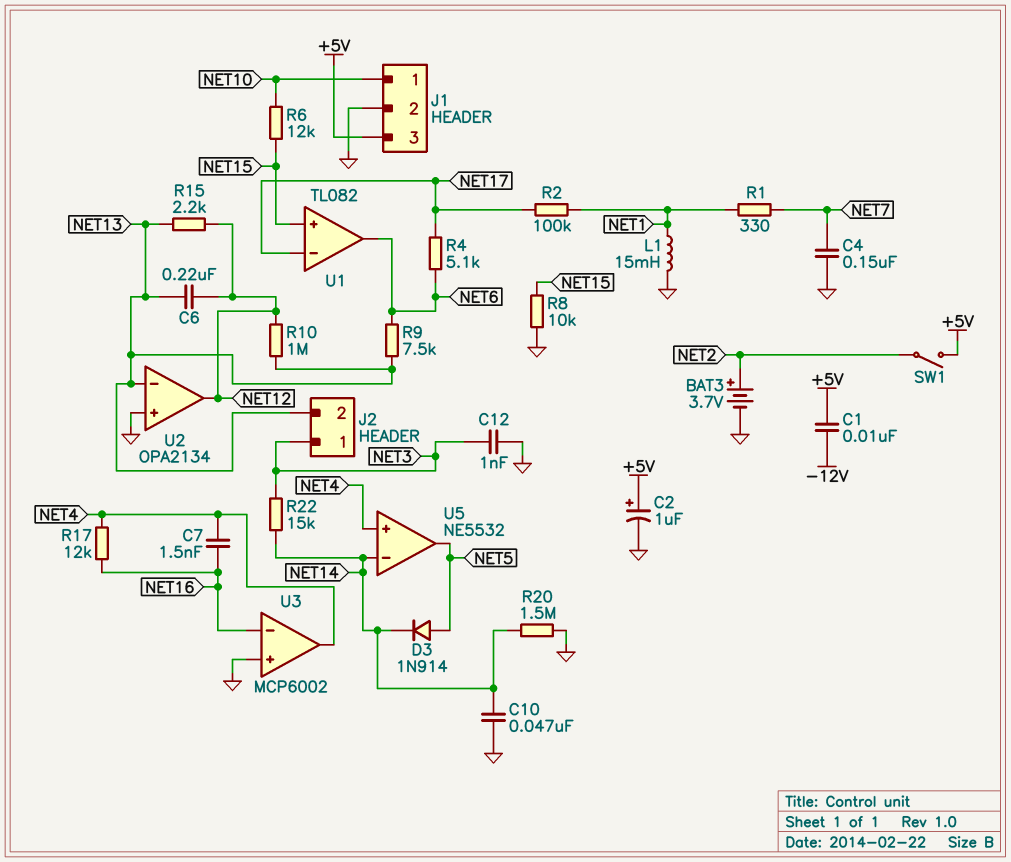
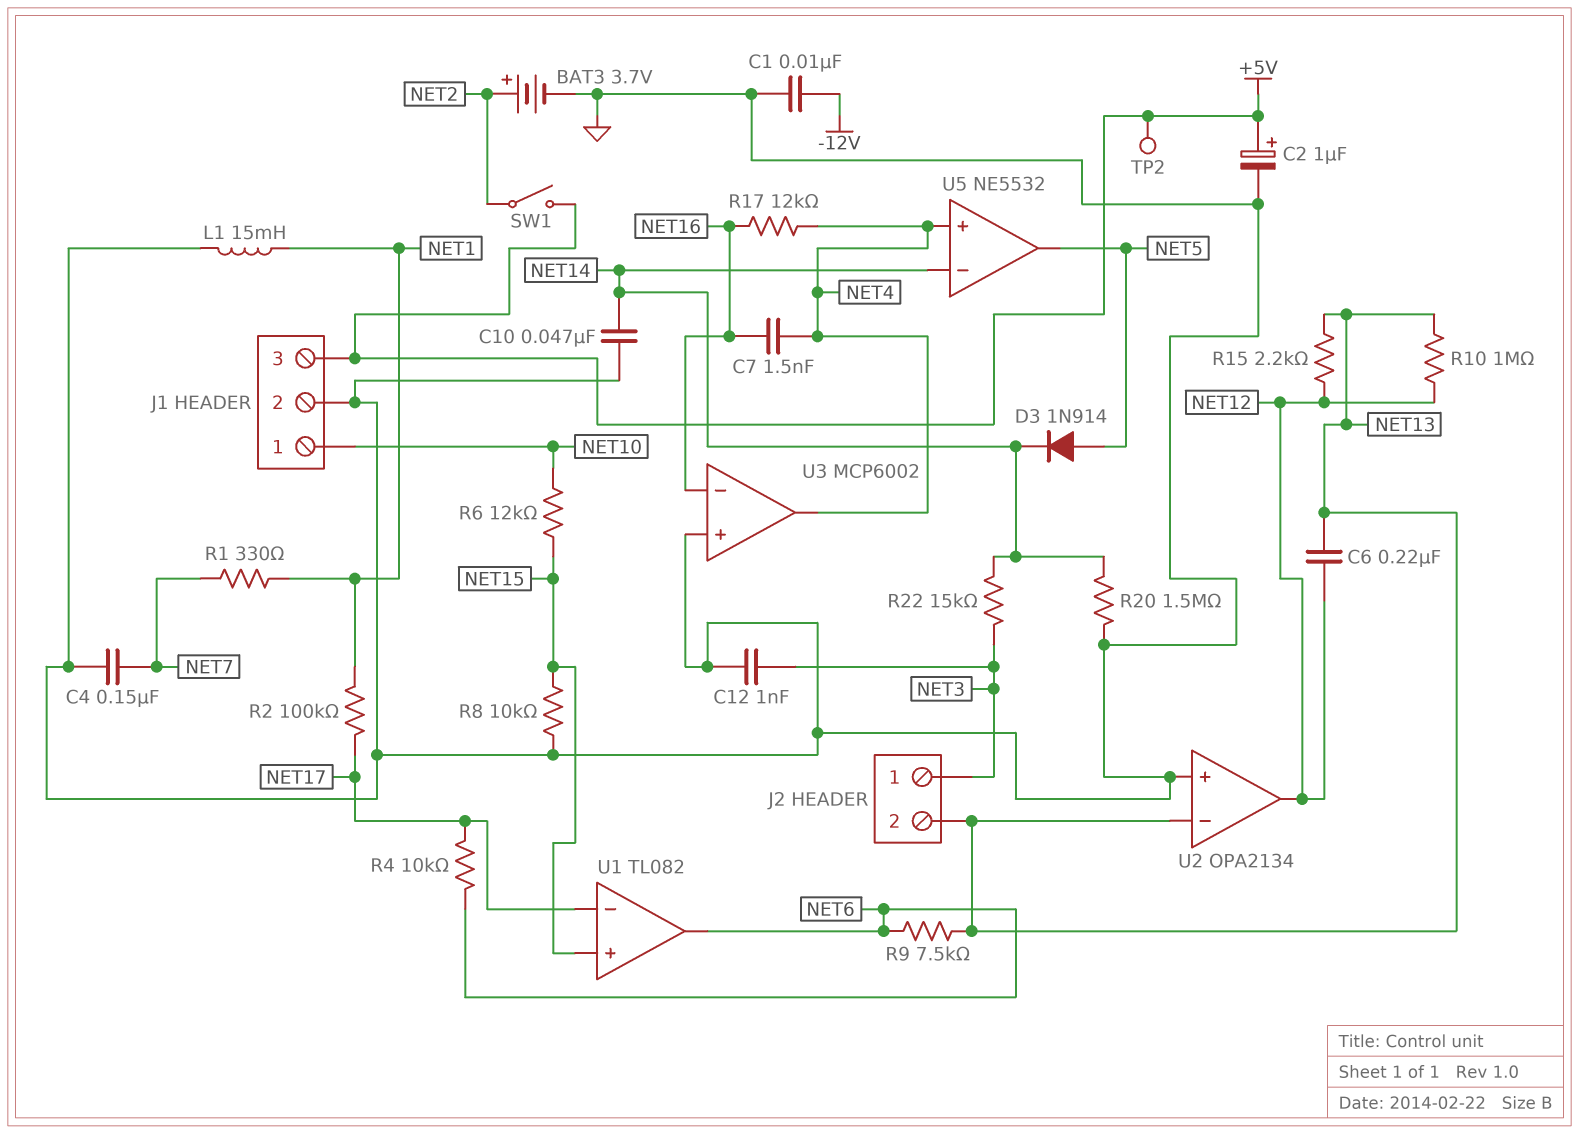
C1: 10nF (+5V, -12V) -> 10nF (-12V, GND)
R4: 5.1k (NET6, NET17) -> 10k (NET6, NET17)
TP2: none -> test point (+5V)

